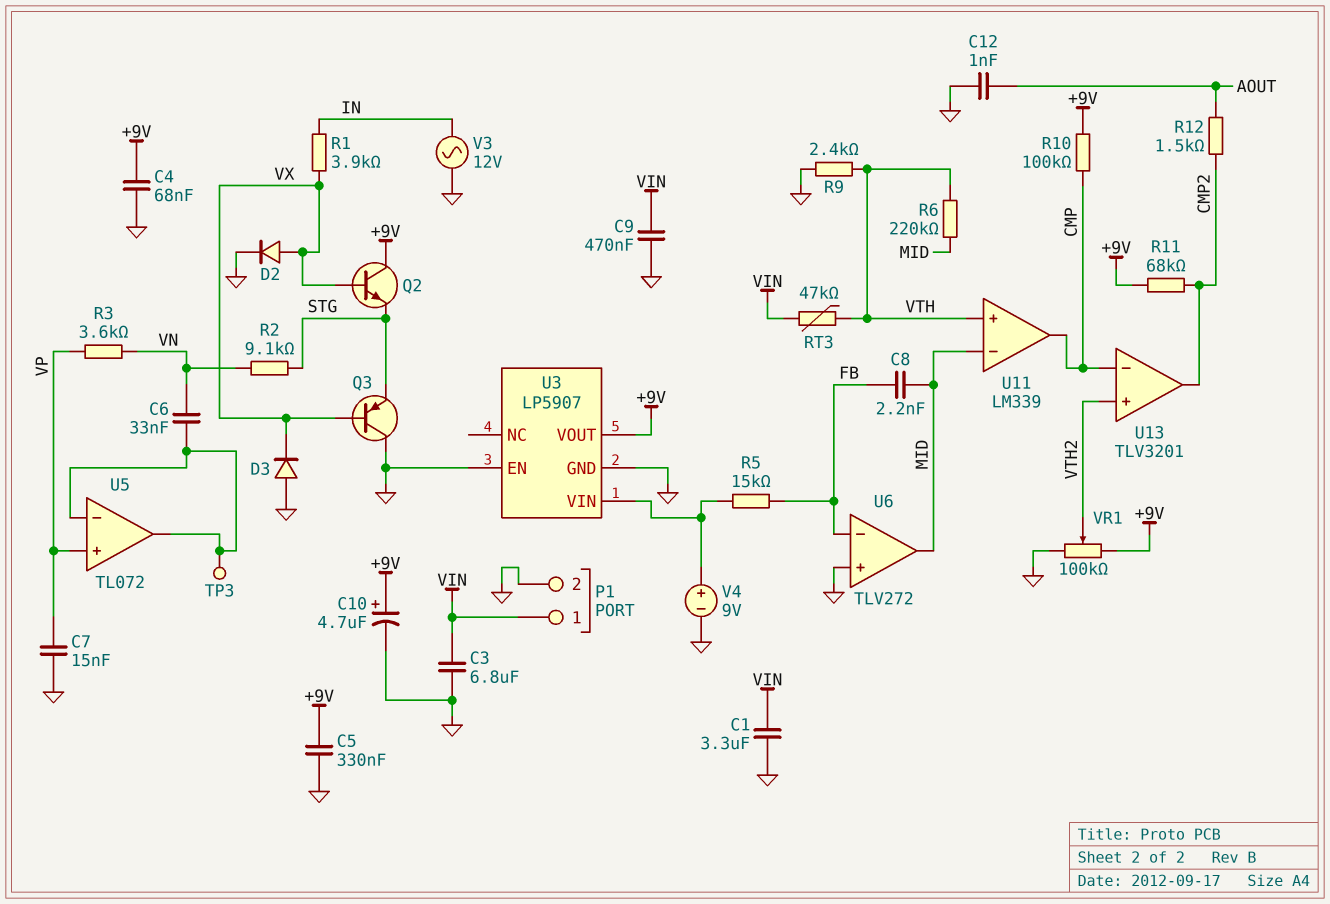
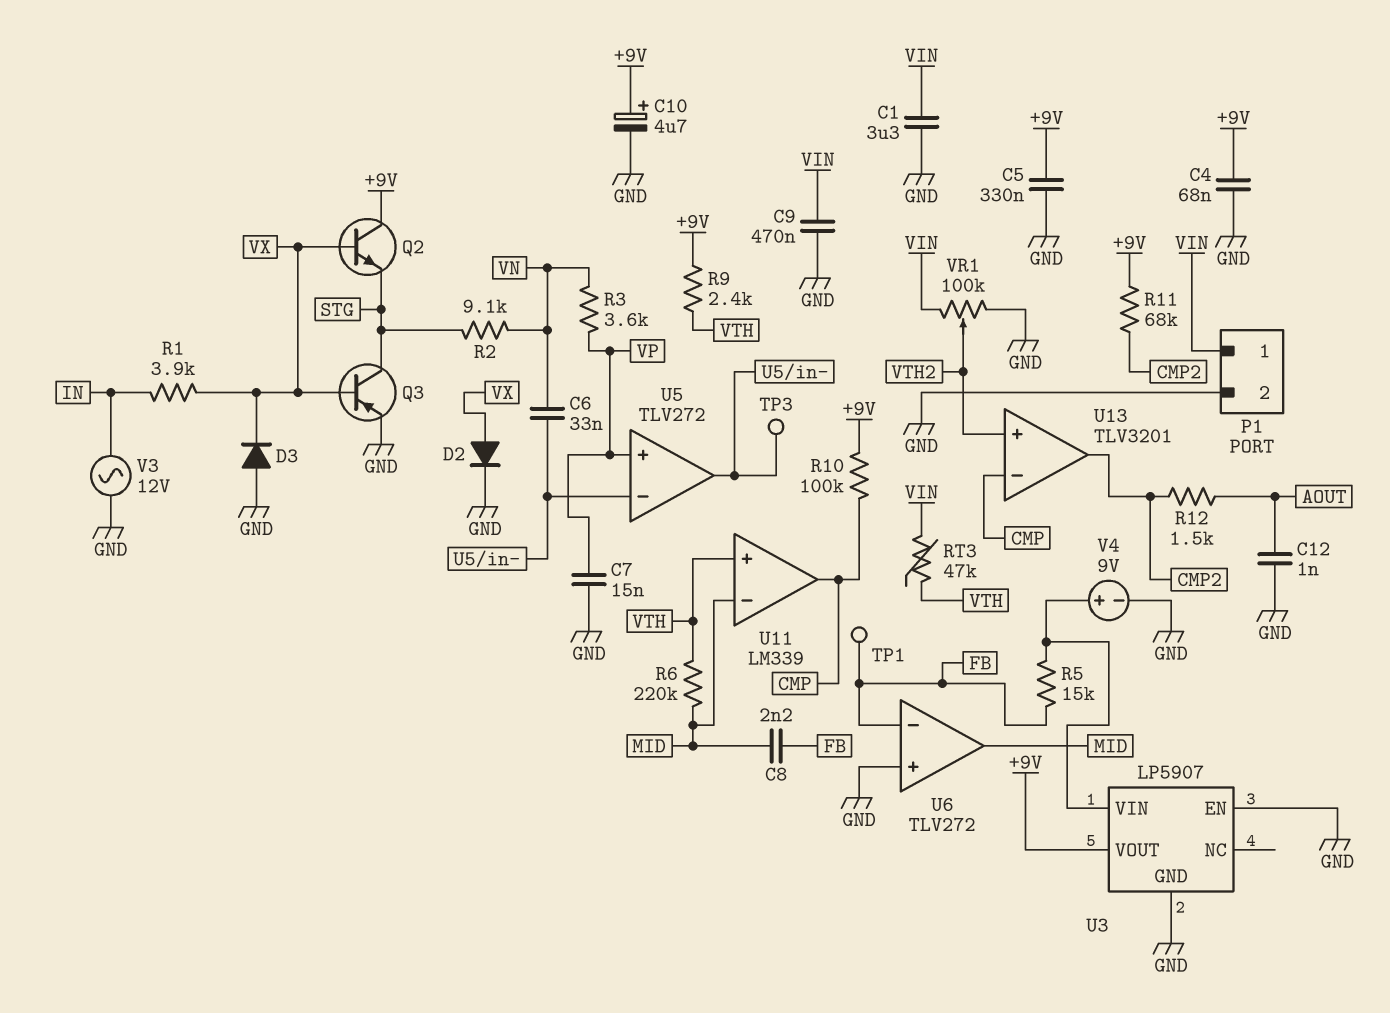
C3: 6.8uF (GND, VIN) -> none
Q3: PNP (B VX, C GND, E STG) -> PNP (B VX, C STG, E GND)
R9: 2.4k (GND, VTH) -> 2.4k (+9V, VTH)
TP1: none -> test point (FB)
U5: TL072 -> TLV272
VR1: 100k (+9V, GND, wiper VTH2) -> 100k (GND, VIN, wiper VTH2)

